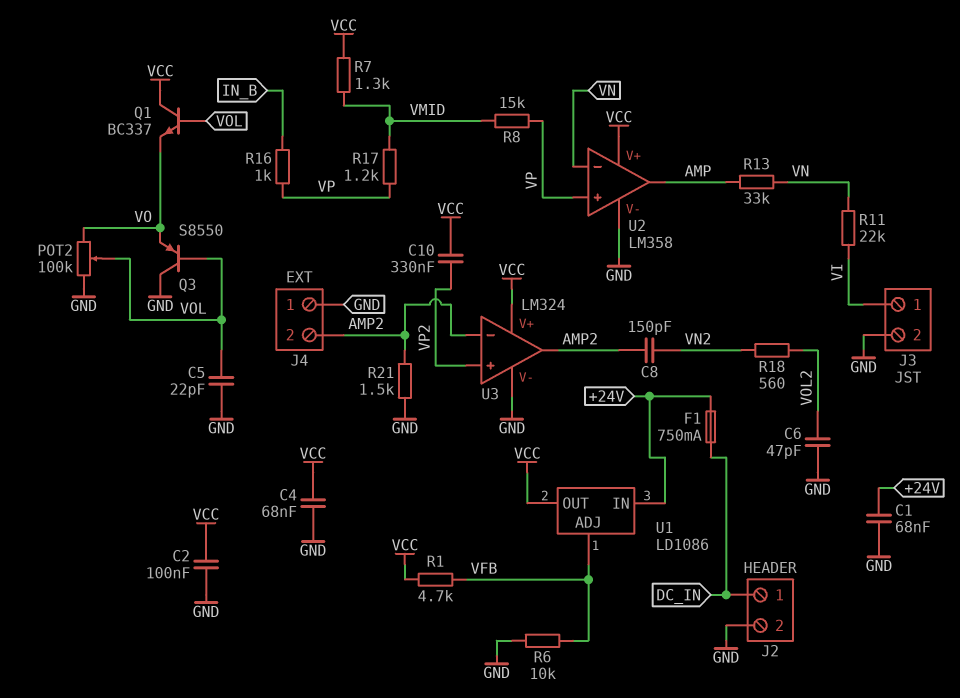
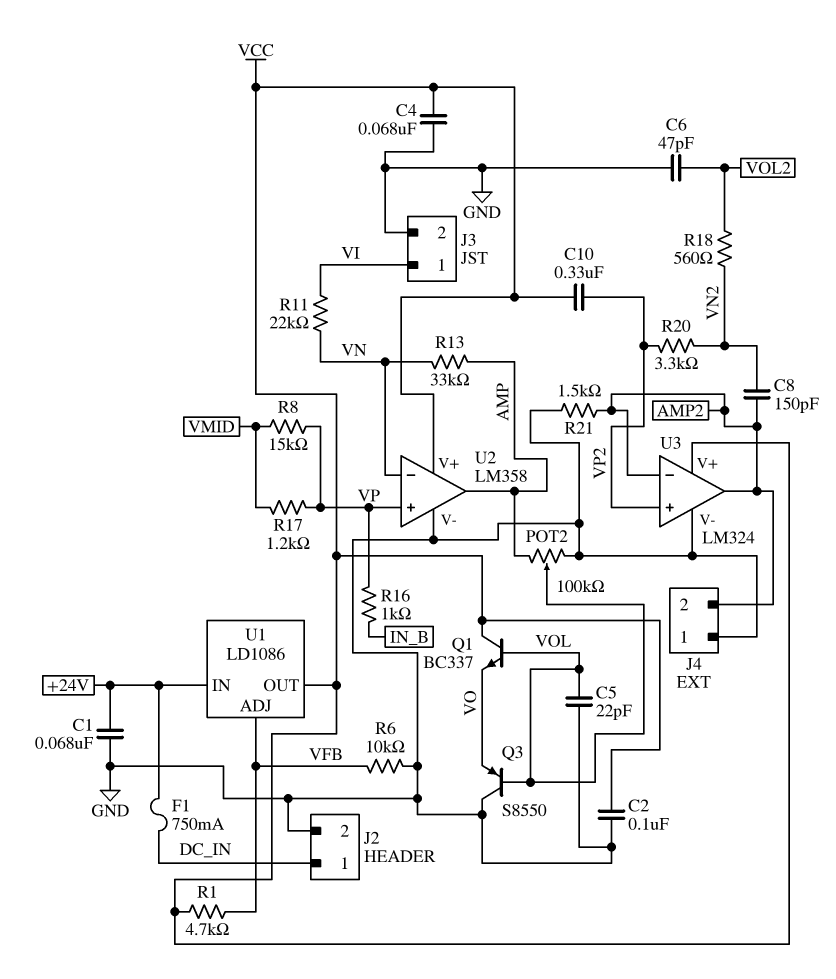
POT2: 100k (GND, VO, wiper VOL) -> 100k (AMP, GND, wiper VOL)
R7: 1.3k (VCC, VMID) -> none
R20: none -> 3.3k (VN2, VP2)

